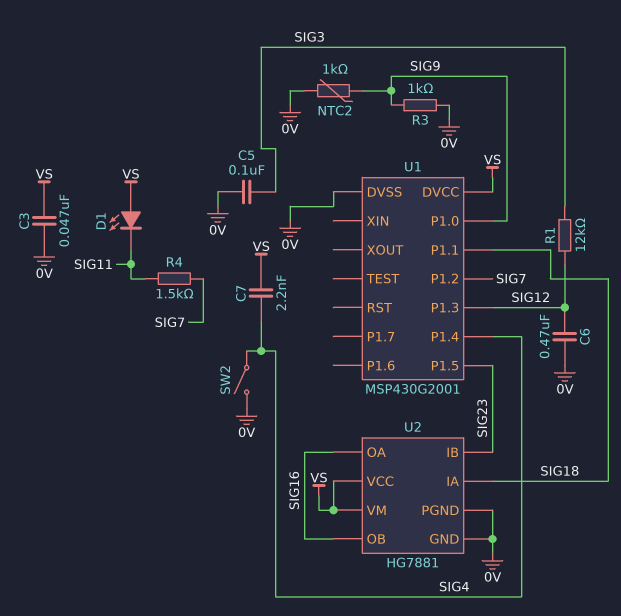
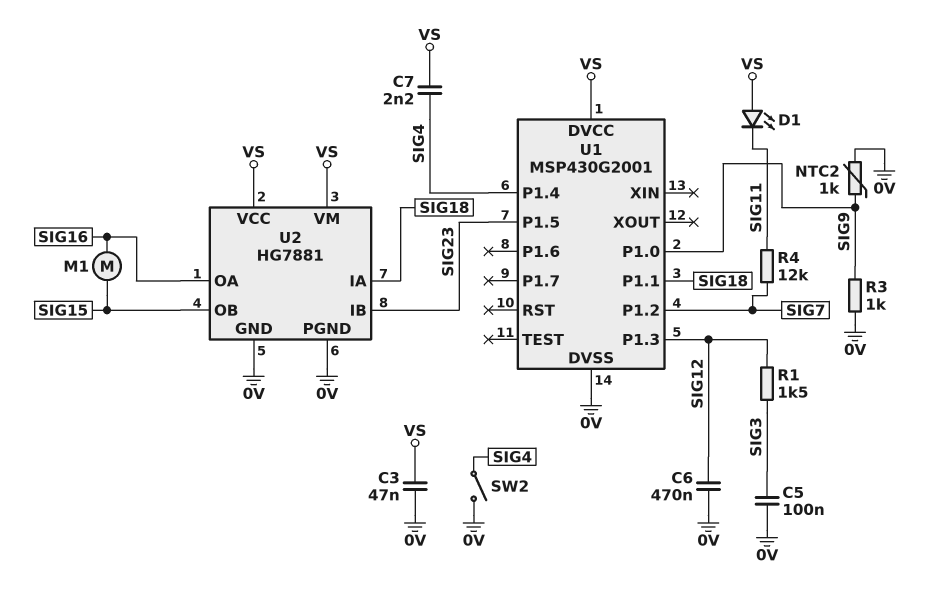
M1: none -> motor (SIG15, SIG16)
R1: 12k (SIG3, SIG12) -> 1.5k (SIG3, SIG12)
R4: 1.5k (SIG7, SIG11) -> 12k (SIG7, SIG11)
U2 pin OB: SIG16 -> SIG15

